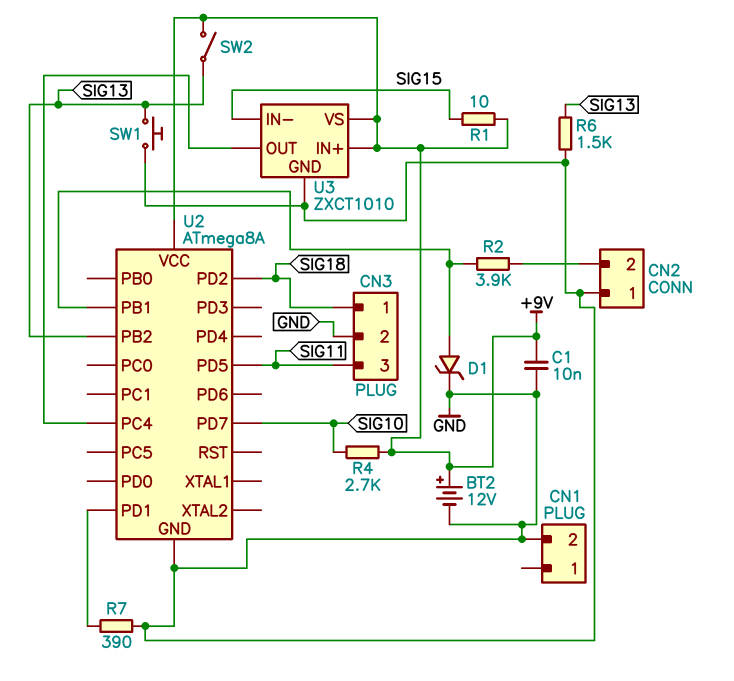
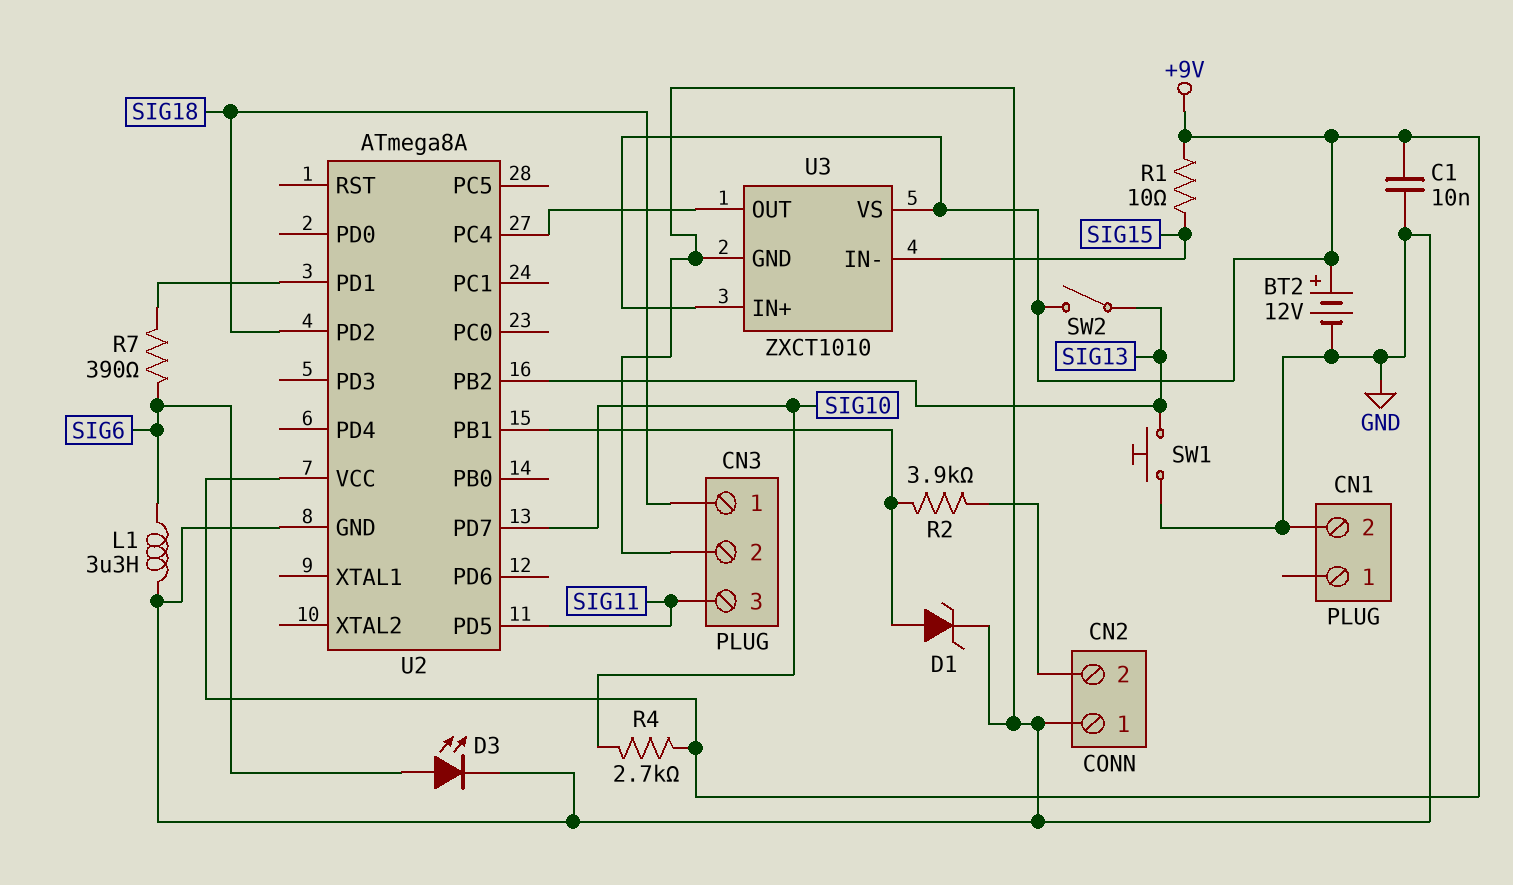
D3: none -> LED (A SIG6, K GND)
L1: none -> 3.3uH (GND, SIG6)
R6: 1.5k (GND, SIG13) -> none
R7: 390 (GND, U2/PD1) -> 390 (SIG6, U2/PD1)

